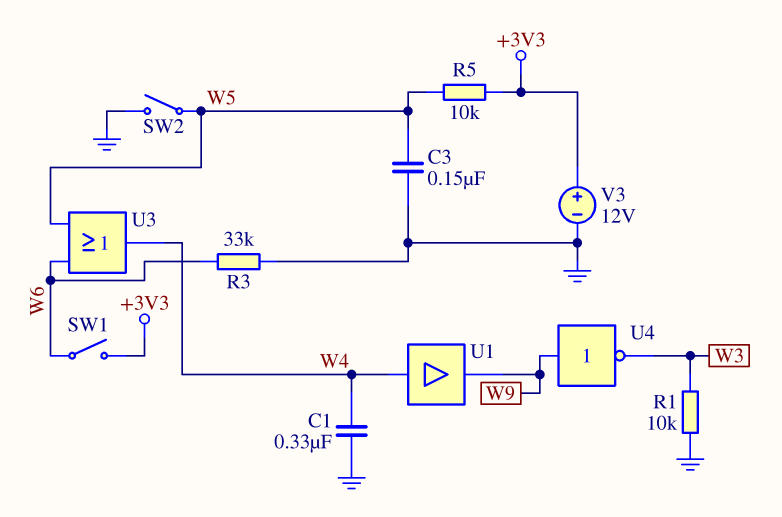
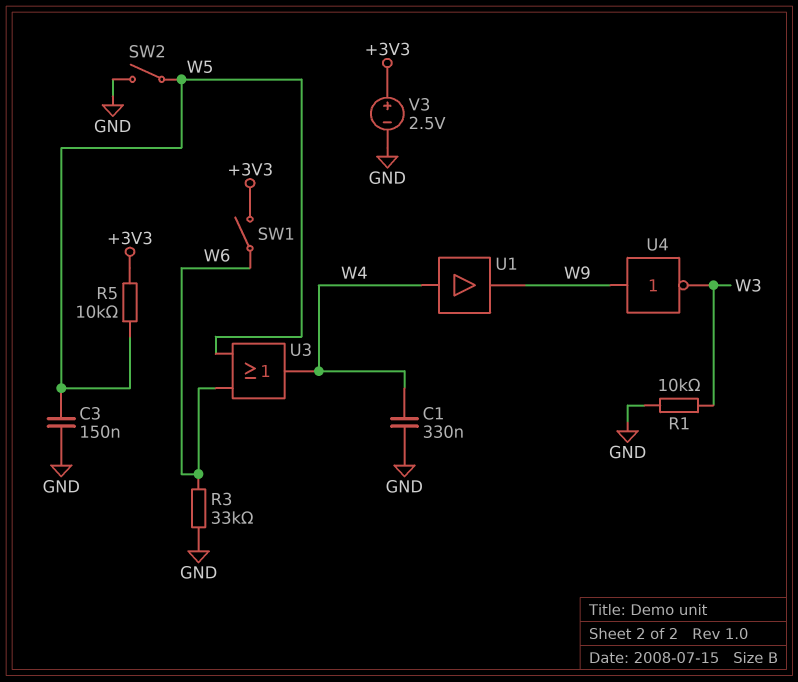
V3: 12V (plus +3V3, minus GND) -> 2.5V (plus +3V3, minus GND)

